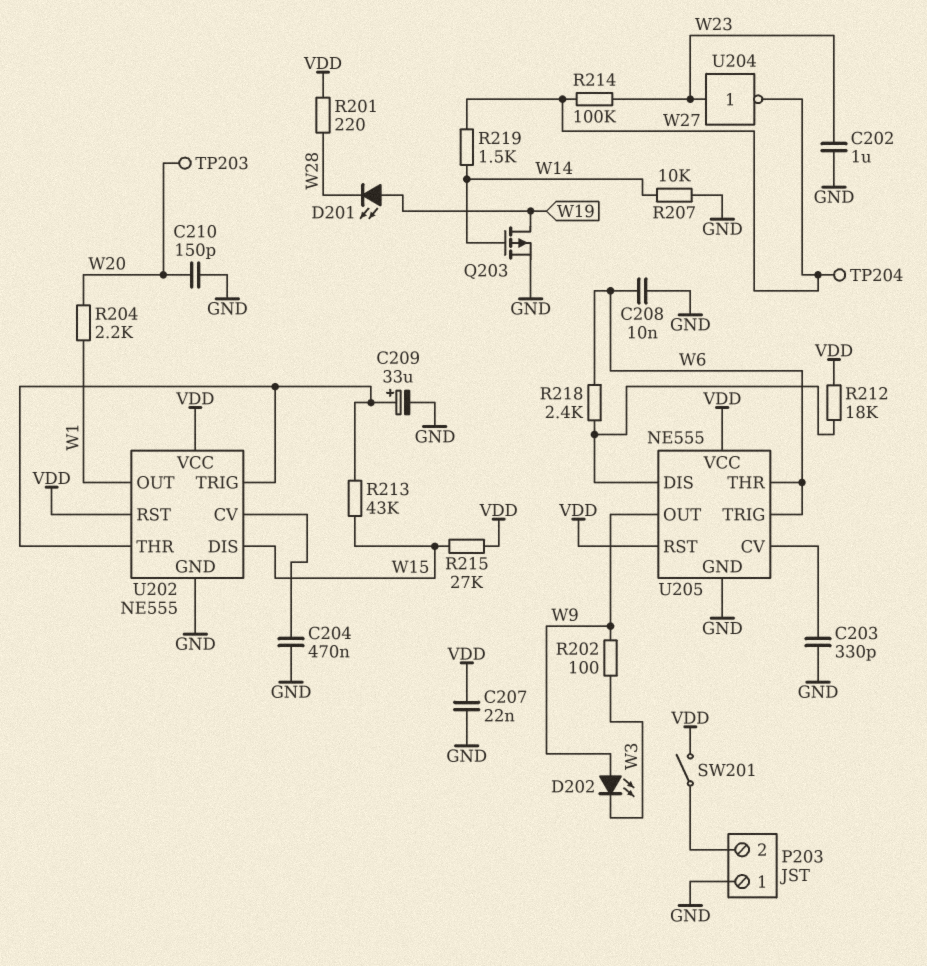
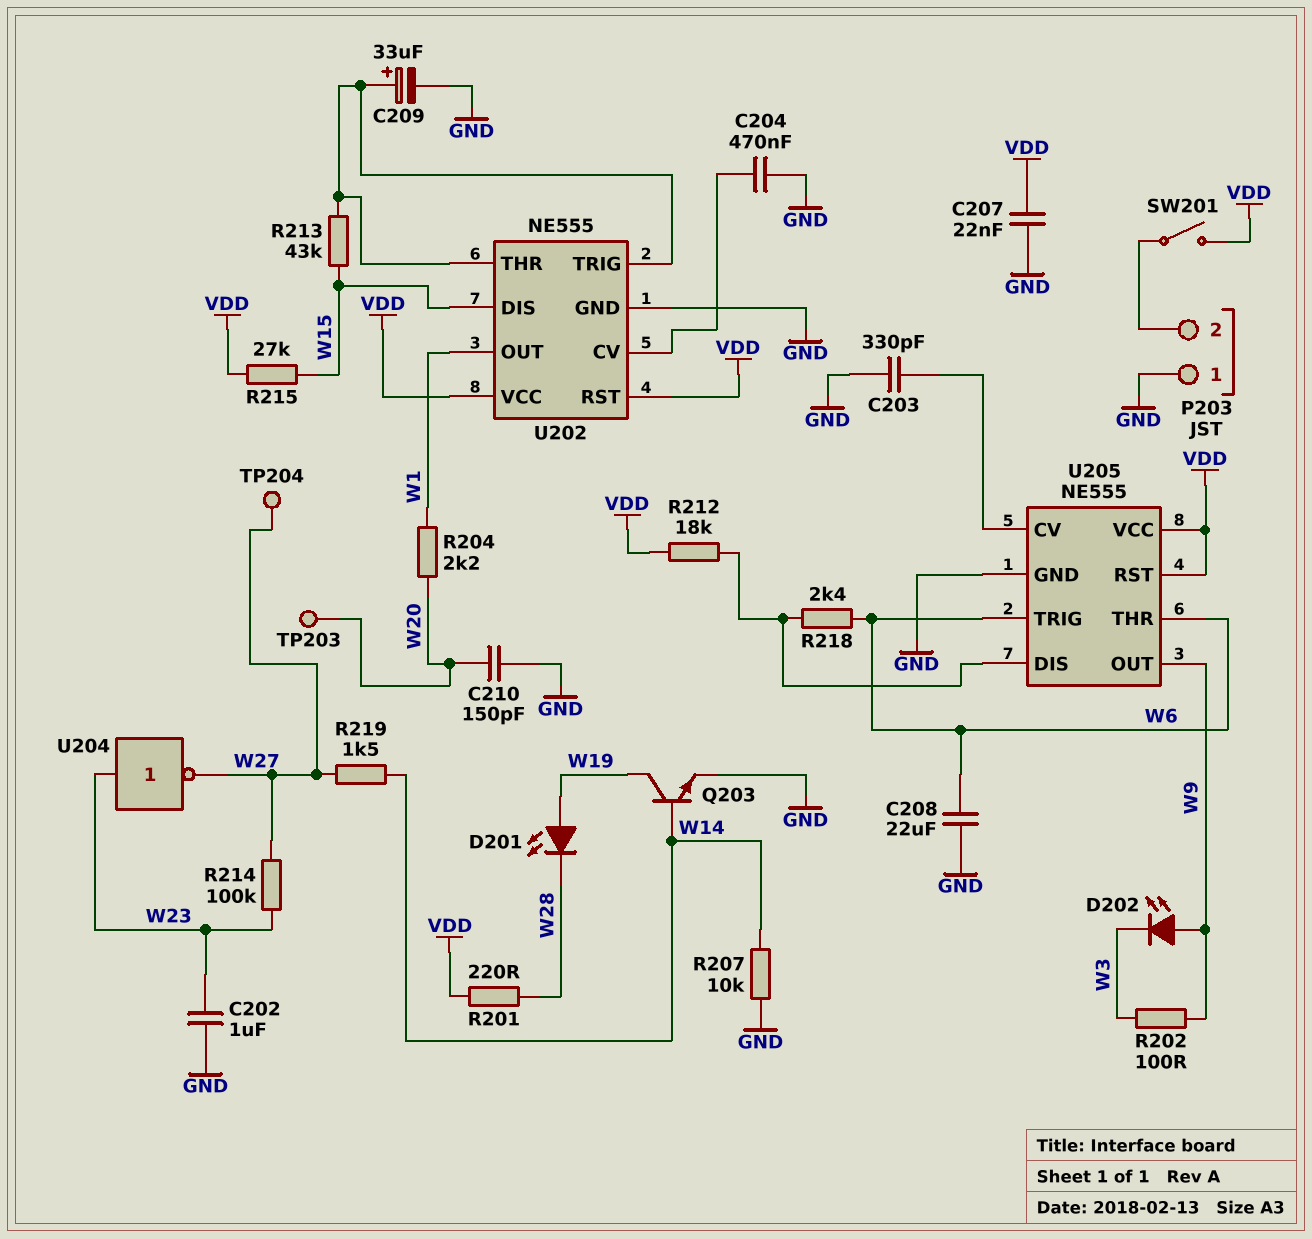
C208: 10nF (GND, W6) -> 22uF (GND, W6)
Q203: PMOS (G W14, D W19, S GND) -> NPN (B W14, C W19, E GND)

